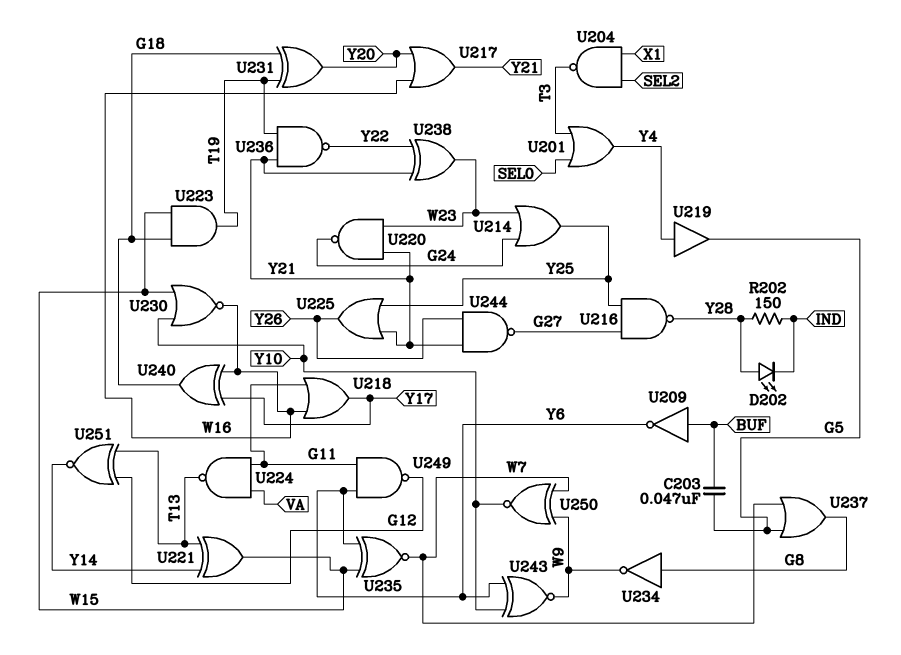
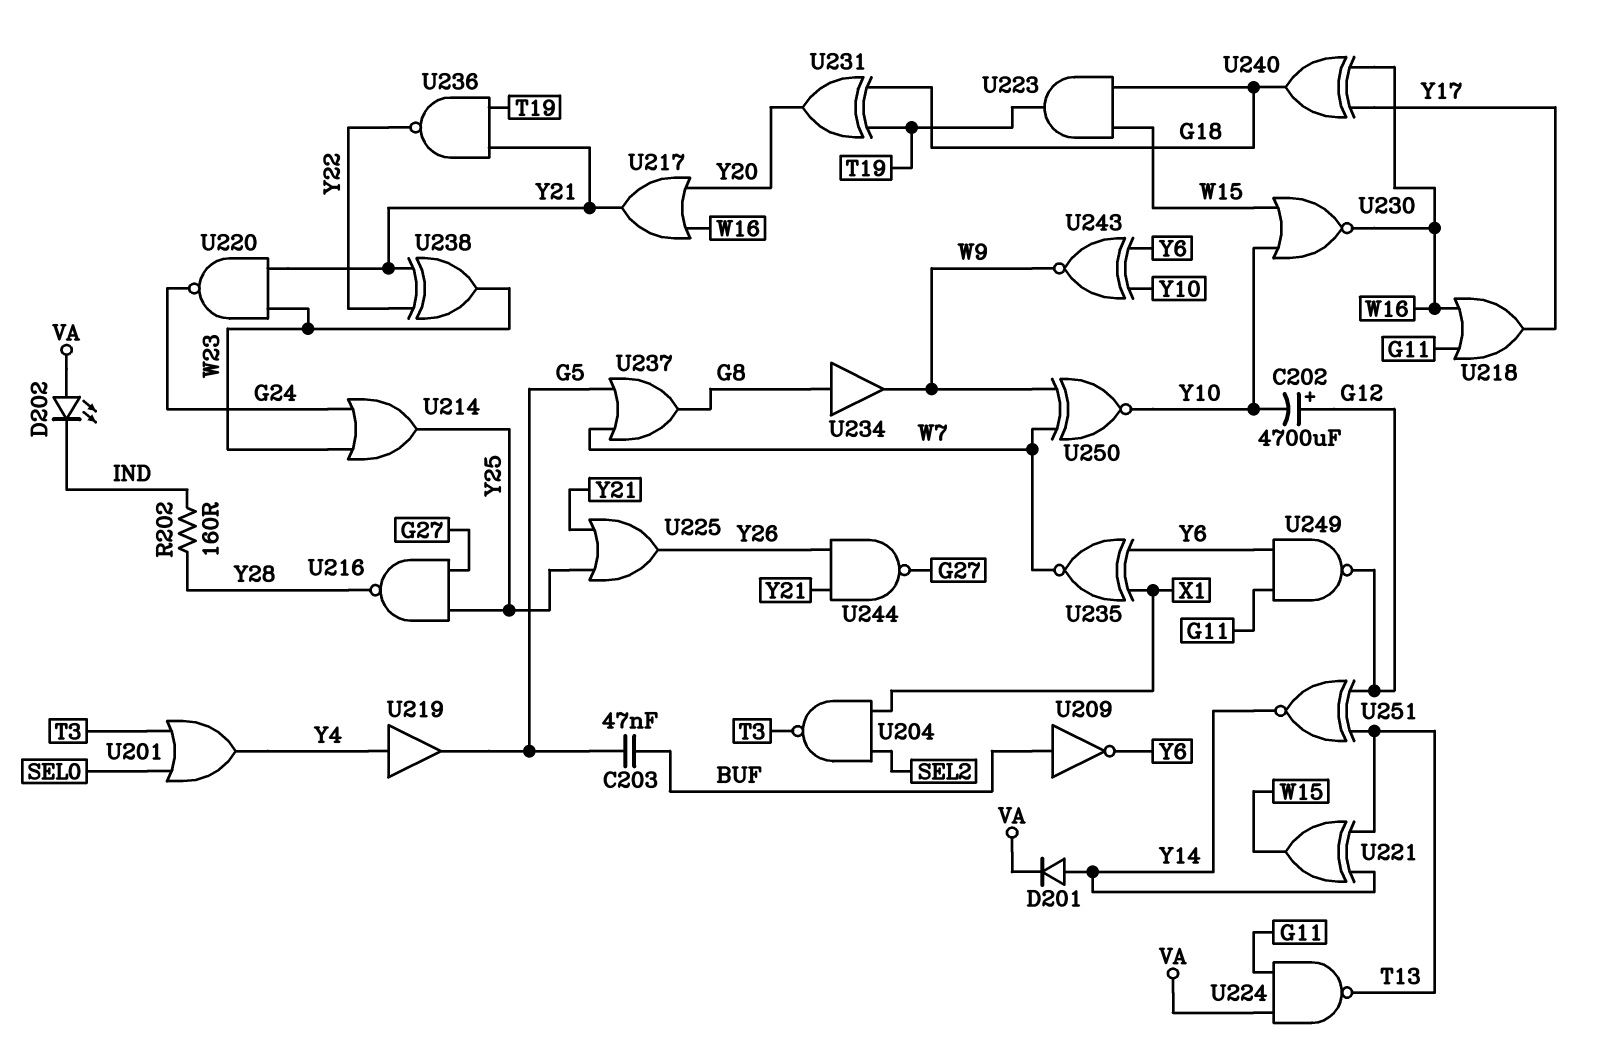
C202: none -> 4700uF (plus G12, minus Y10)
D201: none -> diode (A Y14, K VA)
D202: LED (A Y28, K IND) -> LED (A VA, K IND)
R202: 150 (IND, Y28) -> 160 (IND, Y28)
U234: NOT (in G8, out W9) -> buffer (in G8, out W9)
U235: XNOR (in W15, in Y6, out W7) -> XNOR (in X1, in Y6, out W7)

